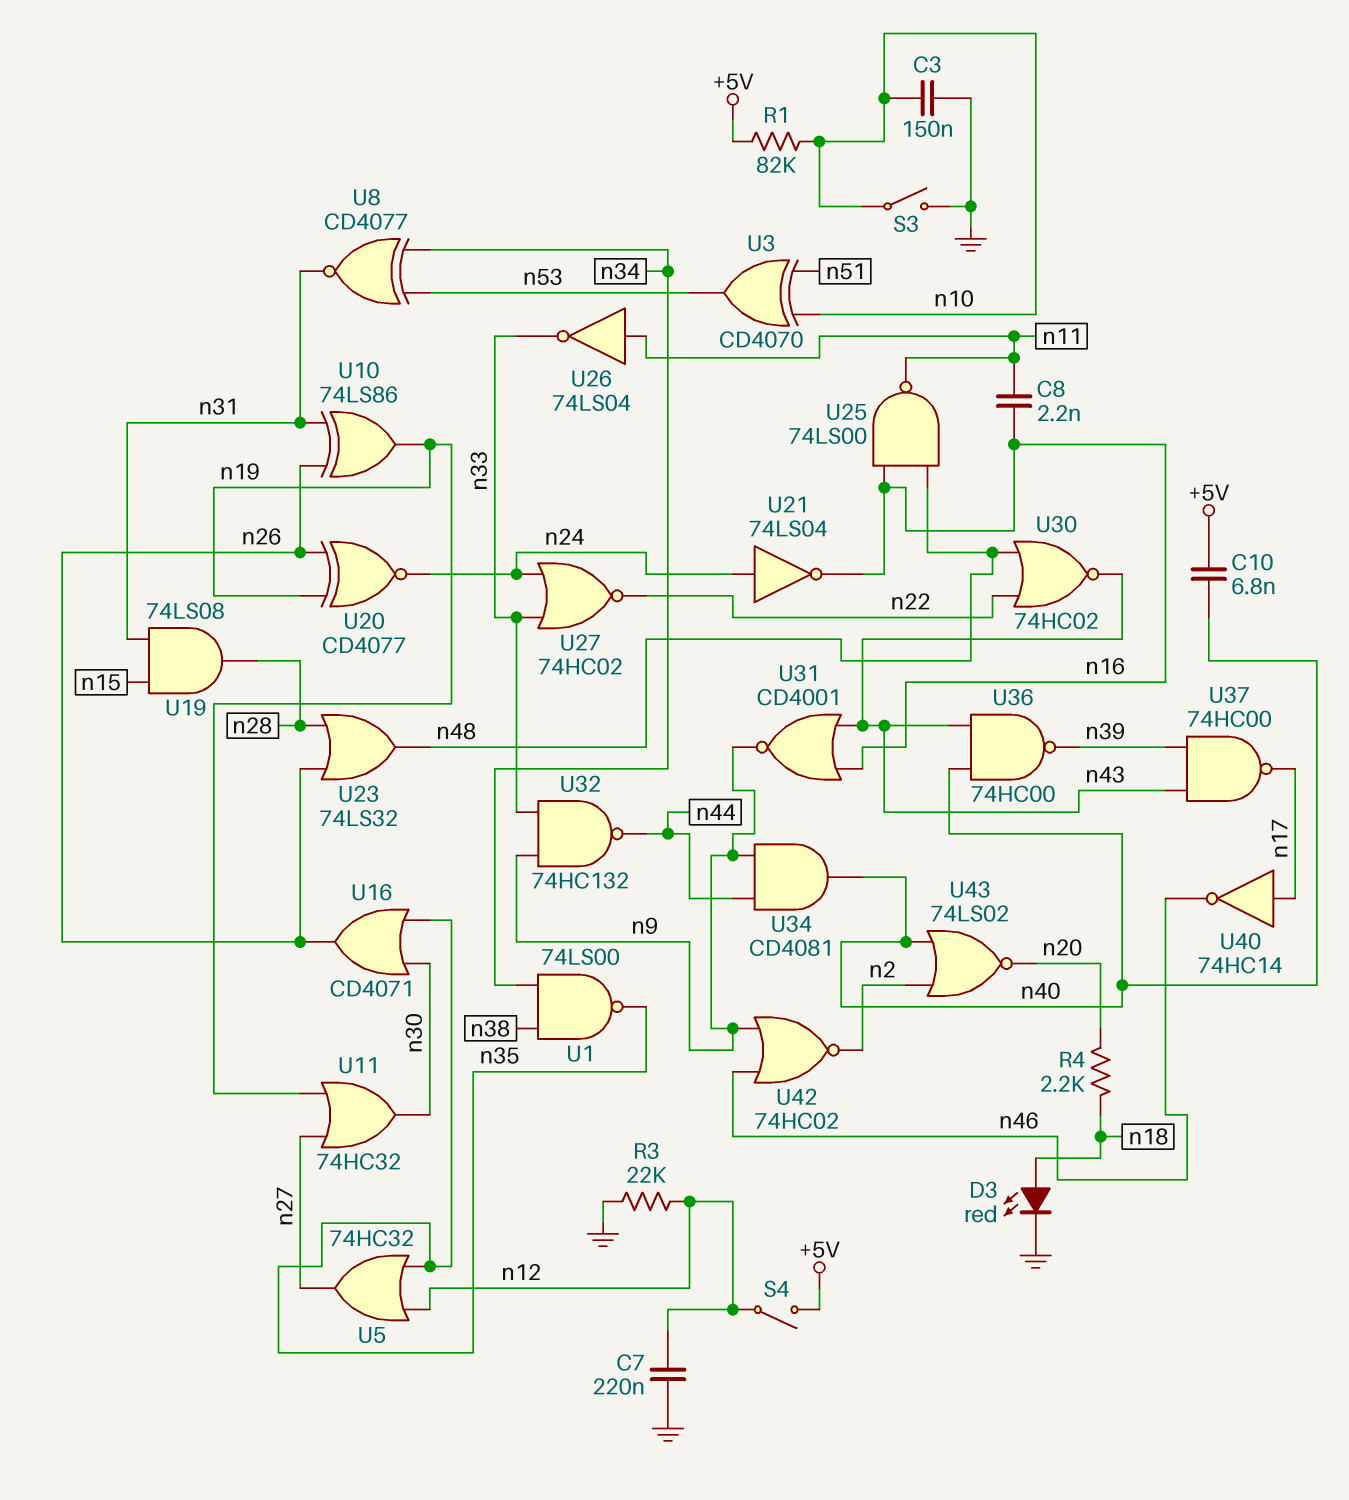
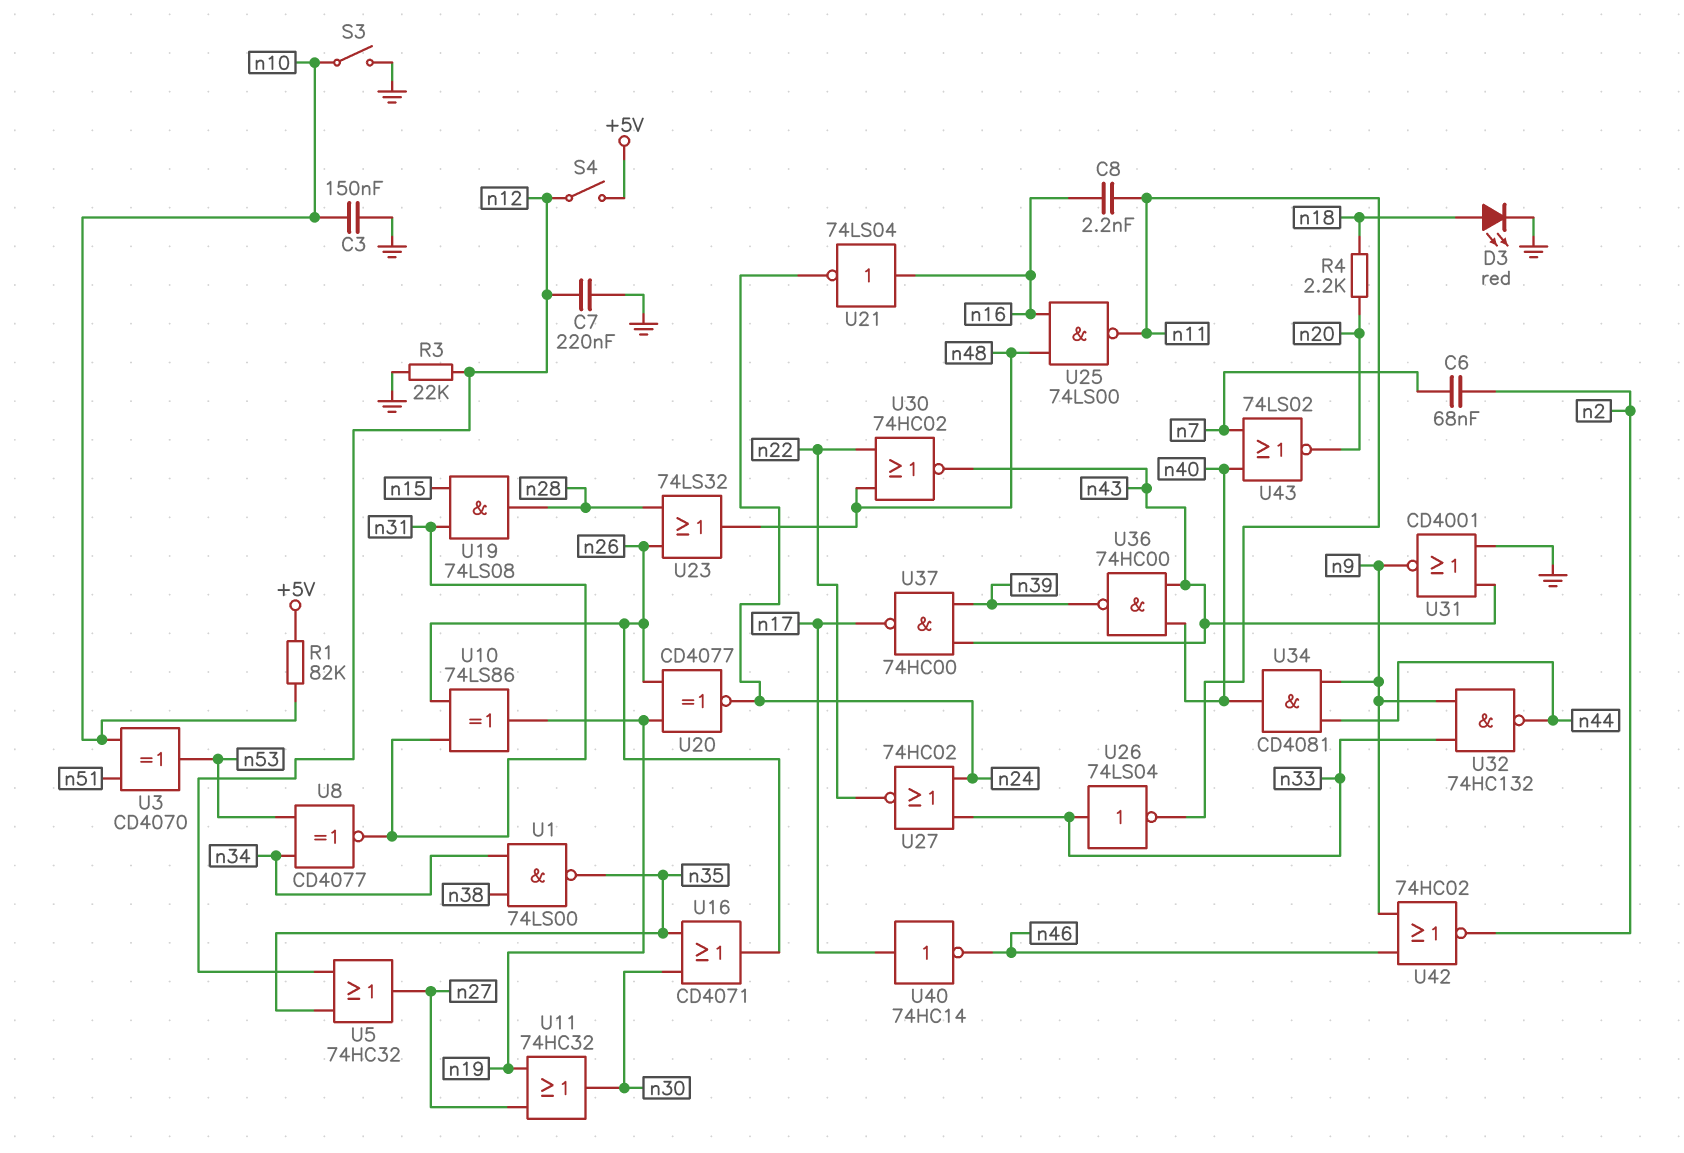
C6: none -> 68nF (n2, n7)
C10: 6.8nF (+5V, n40) -> none
U21: NOT 74LS04 (in n24, out n16) -> NOT 74LS04 (in n16, out n24)
U26: NOT 74LS04 (in n11, out n33) -> NOT 74LS04 (in n33, out n11)
U31: NOR CD4001 (in n16, in n43, out n9) -> NOR CD4001 (in GND, in n43, out n9)
U43: NOR 74LS02 (in n2, in n40, out n20) -> NOR 74LS02 (in n7, in n40, out n20)

